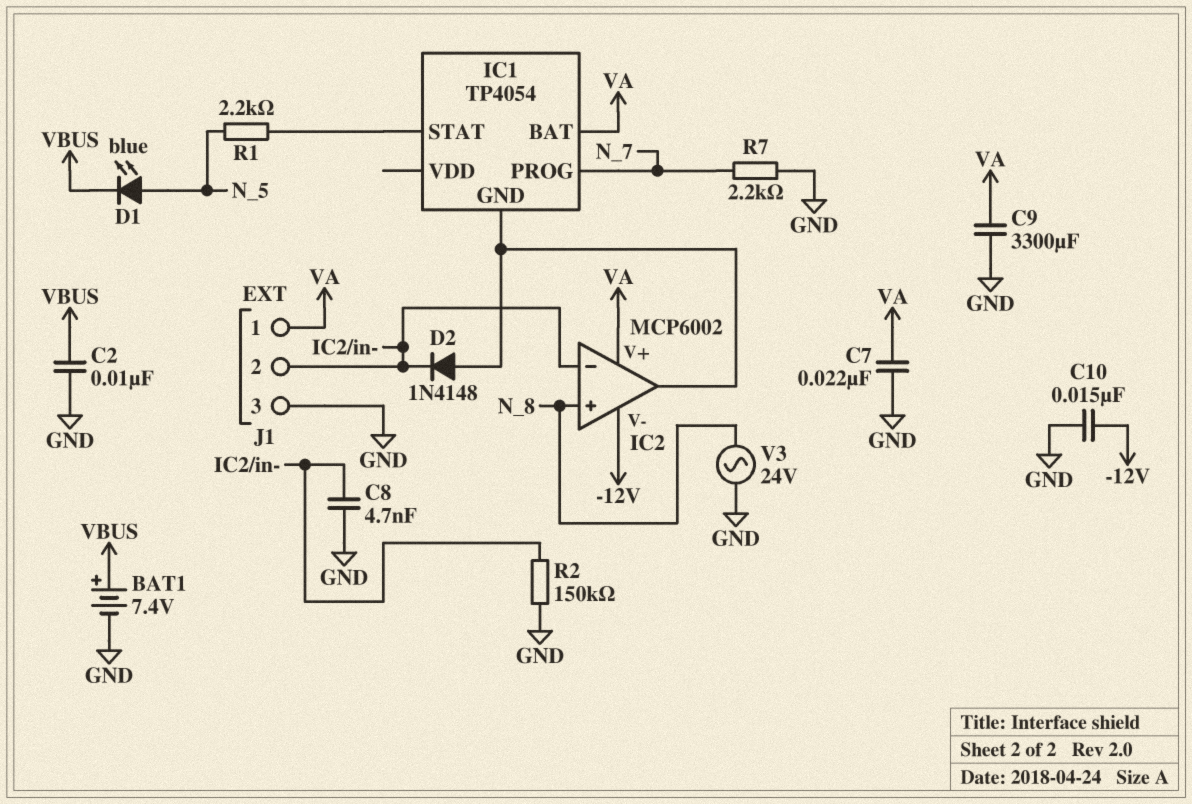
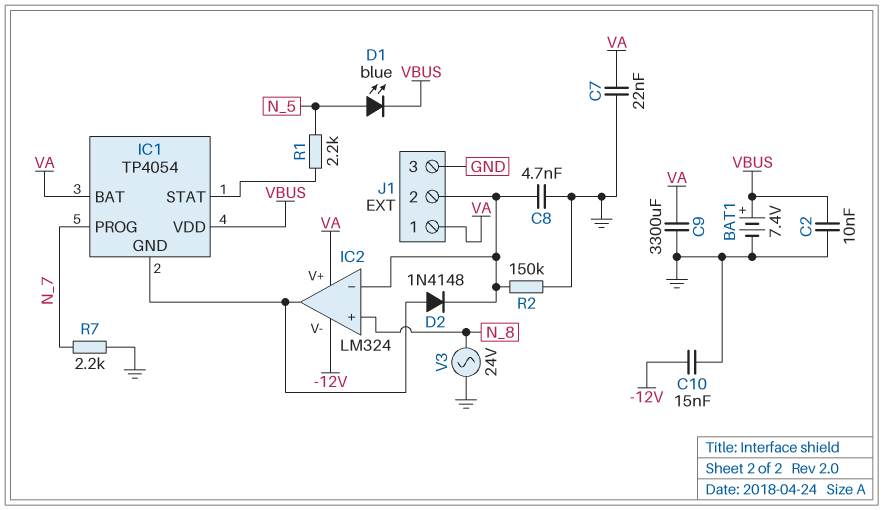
IC1 pin VDD: none -> VBUS
IC2: MCP6002 -> LM324

